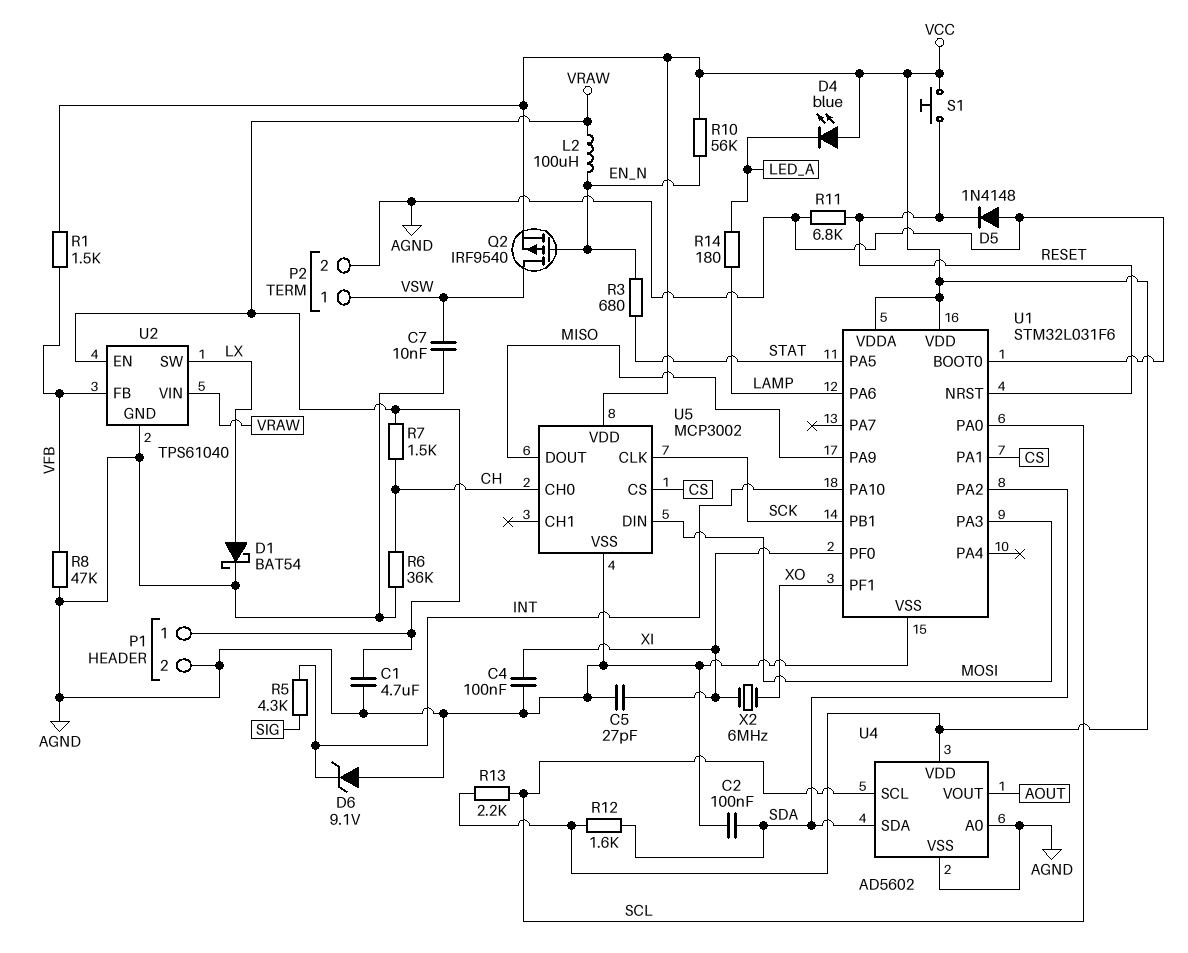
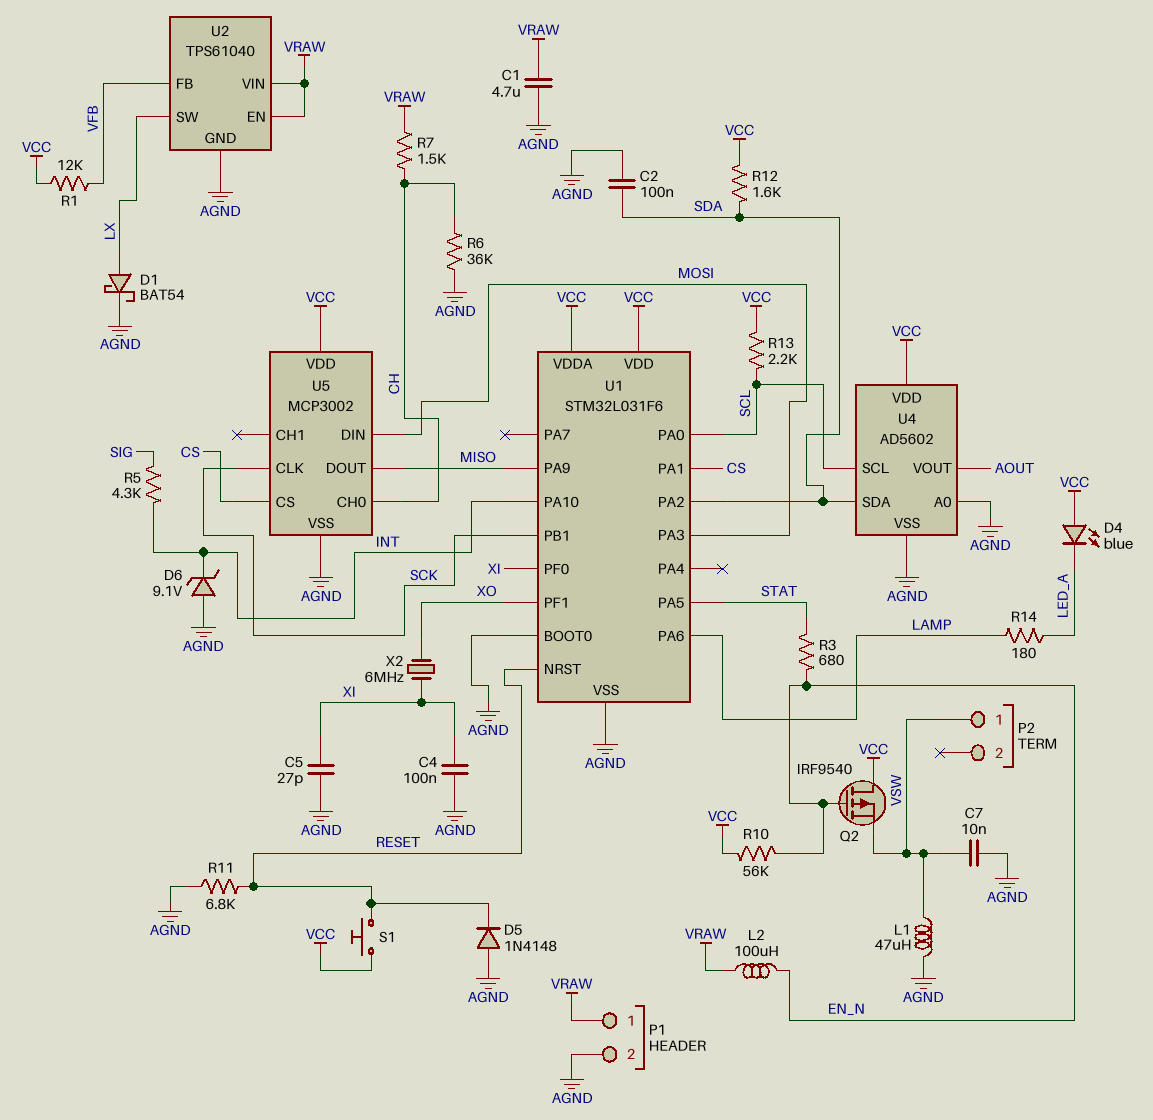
L1: none -> 47uH (AGND, VSW)
P2 pin 2: AGND -> none
Q2: PMOS IRF9540 (G EN_N, D VSW, S VCC) -> PMOS IRF9540 (G EN_N, D VCC, S VSW)
R1: 1.5k (VCC, VFB) -> 12k (VCC, VFB)
R8: 47k (AGND, VFB) -> none

